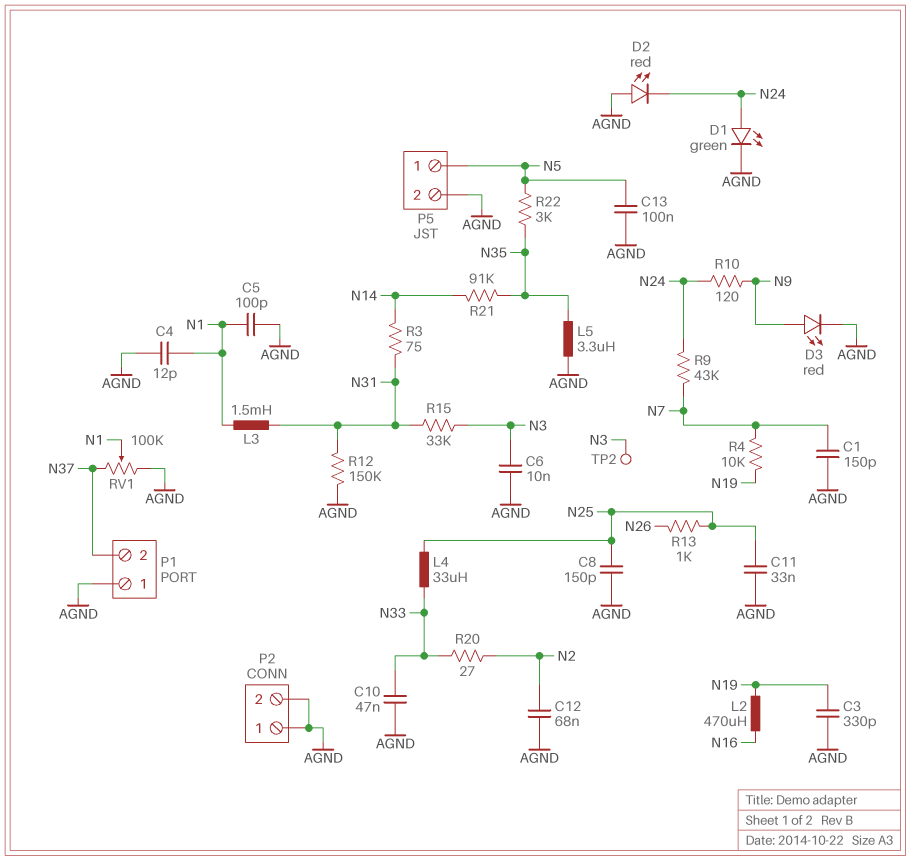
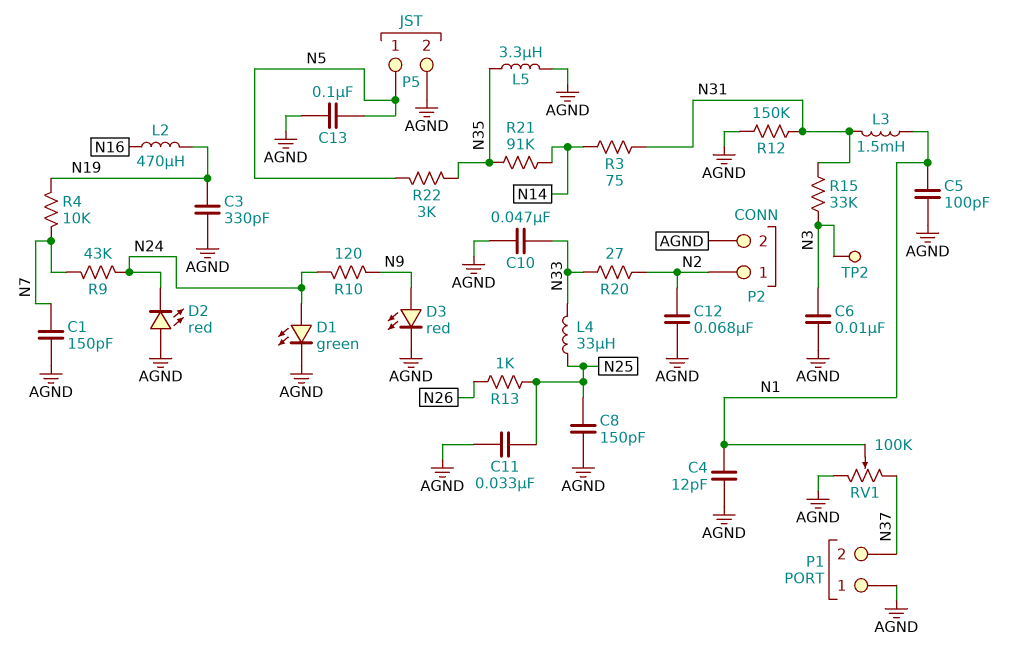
P2 pin 1: AGND -> N2

